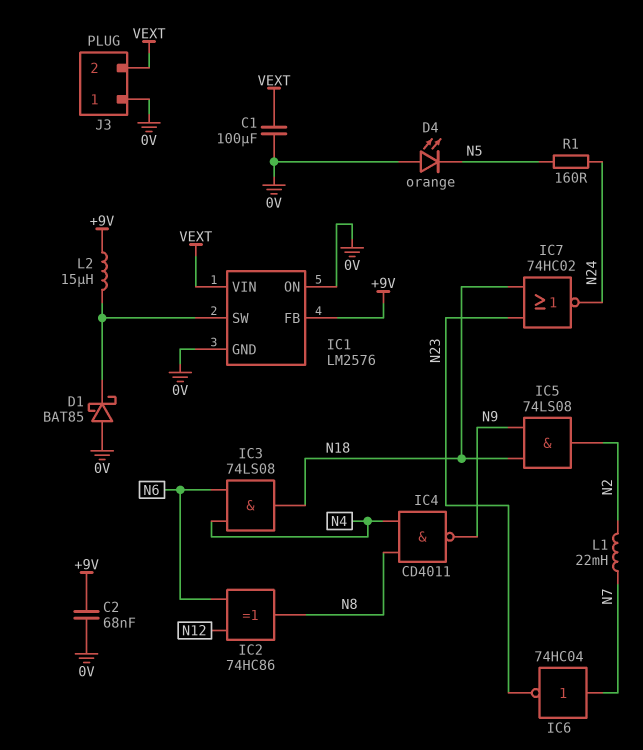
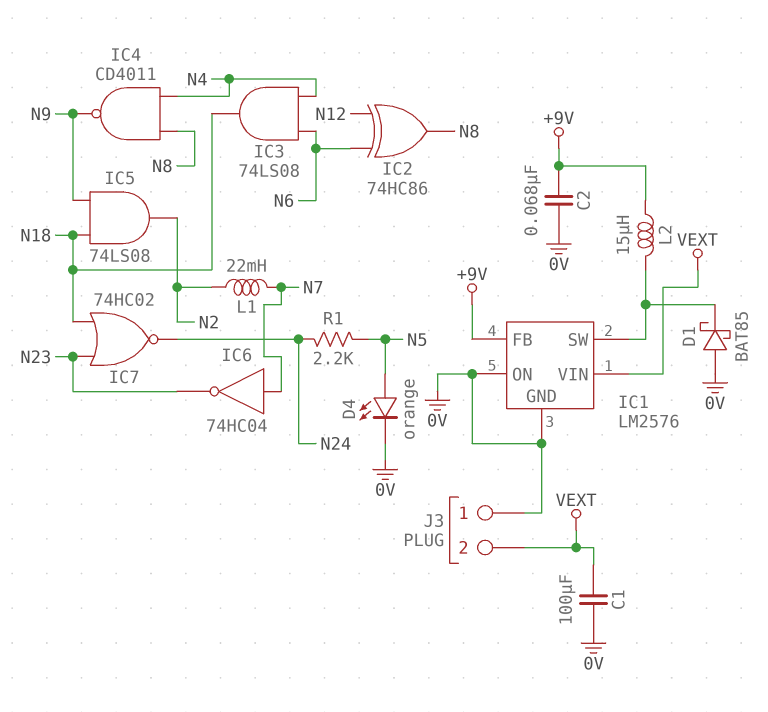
D4: LED orange (A 0V, K N5) -> LED orange (A N5, K 0V)
R1: 160 (N5, N24) -> 2.2k (N5, N24)

